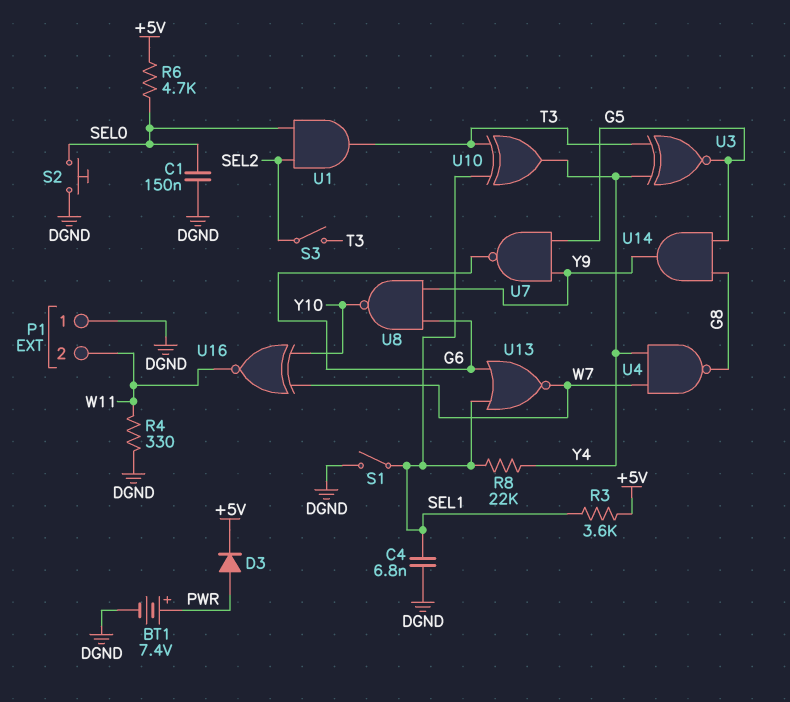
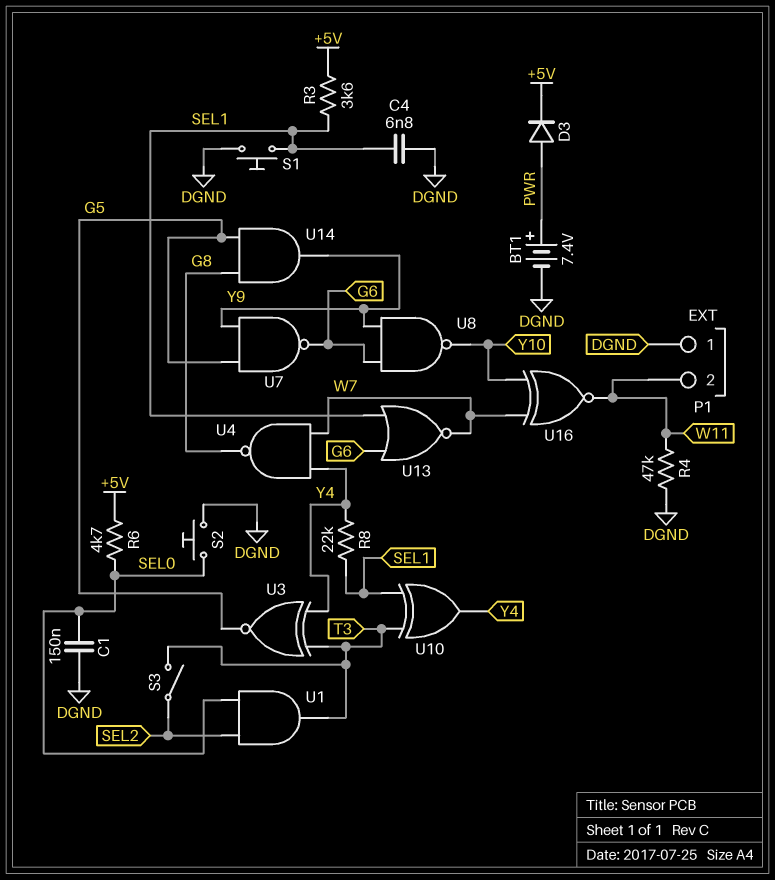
R4: 330 (DGND, W11) -> 47k (DGND, W11)
S1: switch (DGND, SEL1) -> button (DGND, SEL1)

